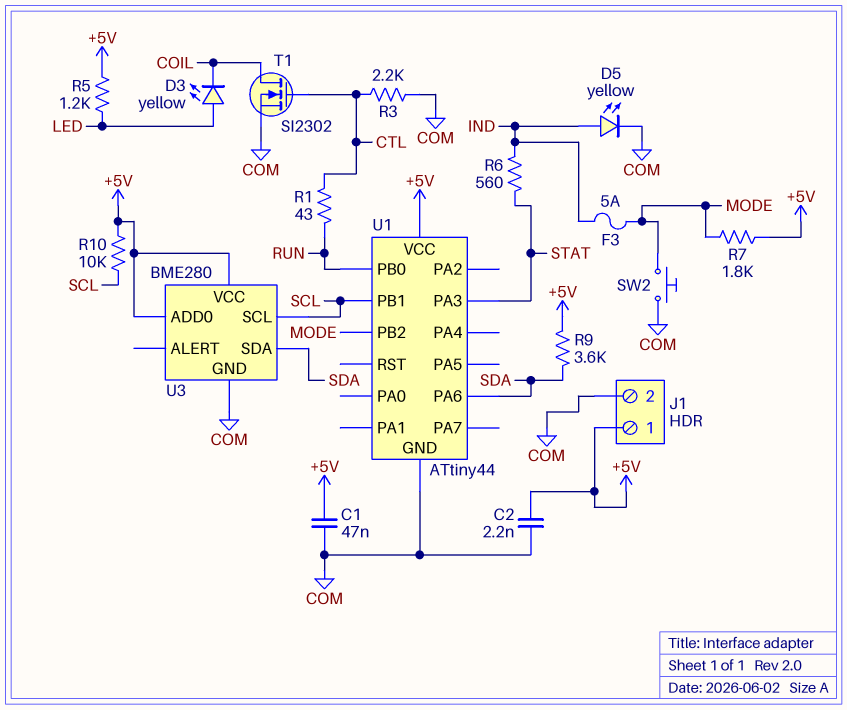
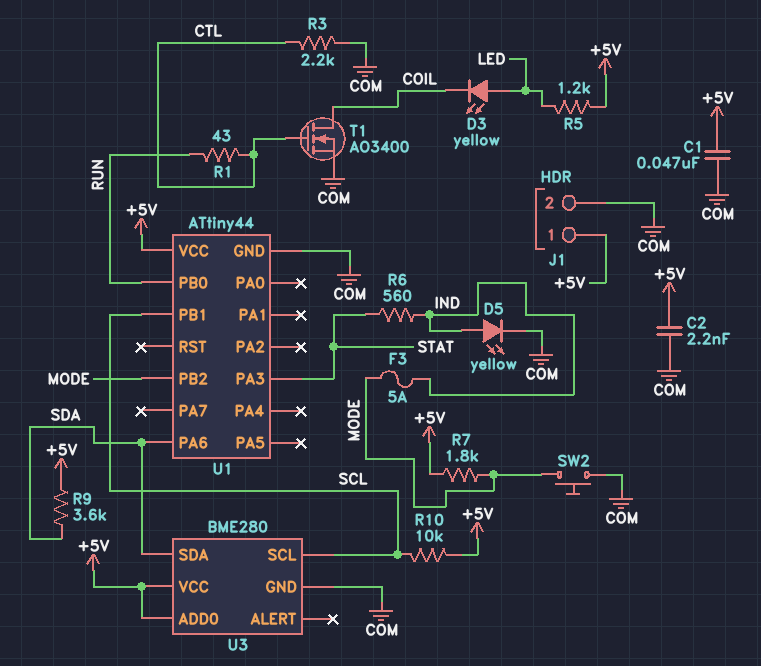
T1: NMOS SI2302 (G CTL, D COIL, S COM) -> NMOS AO3400 (G CTL, D COIL, S COM)

